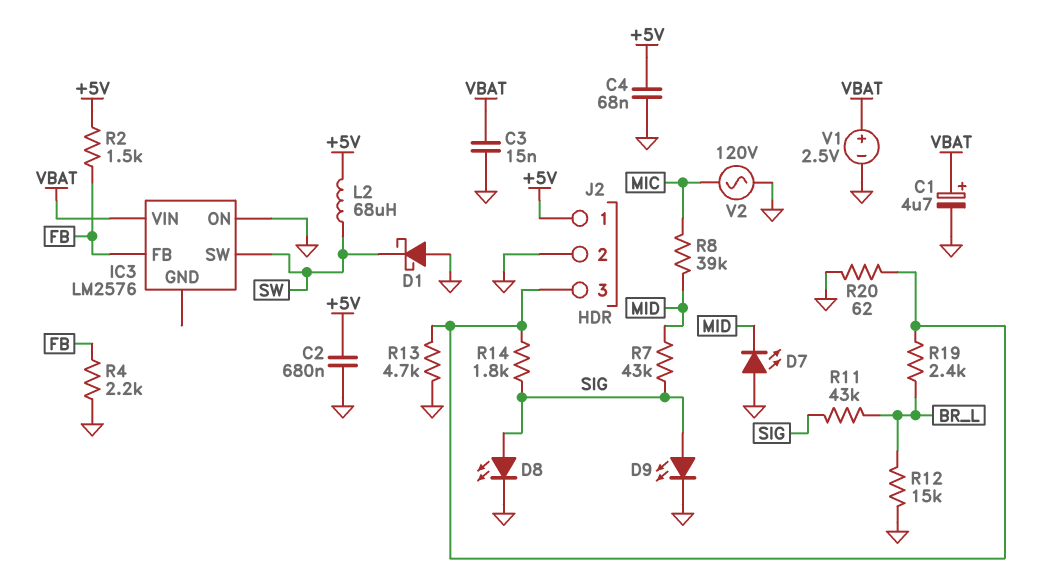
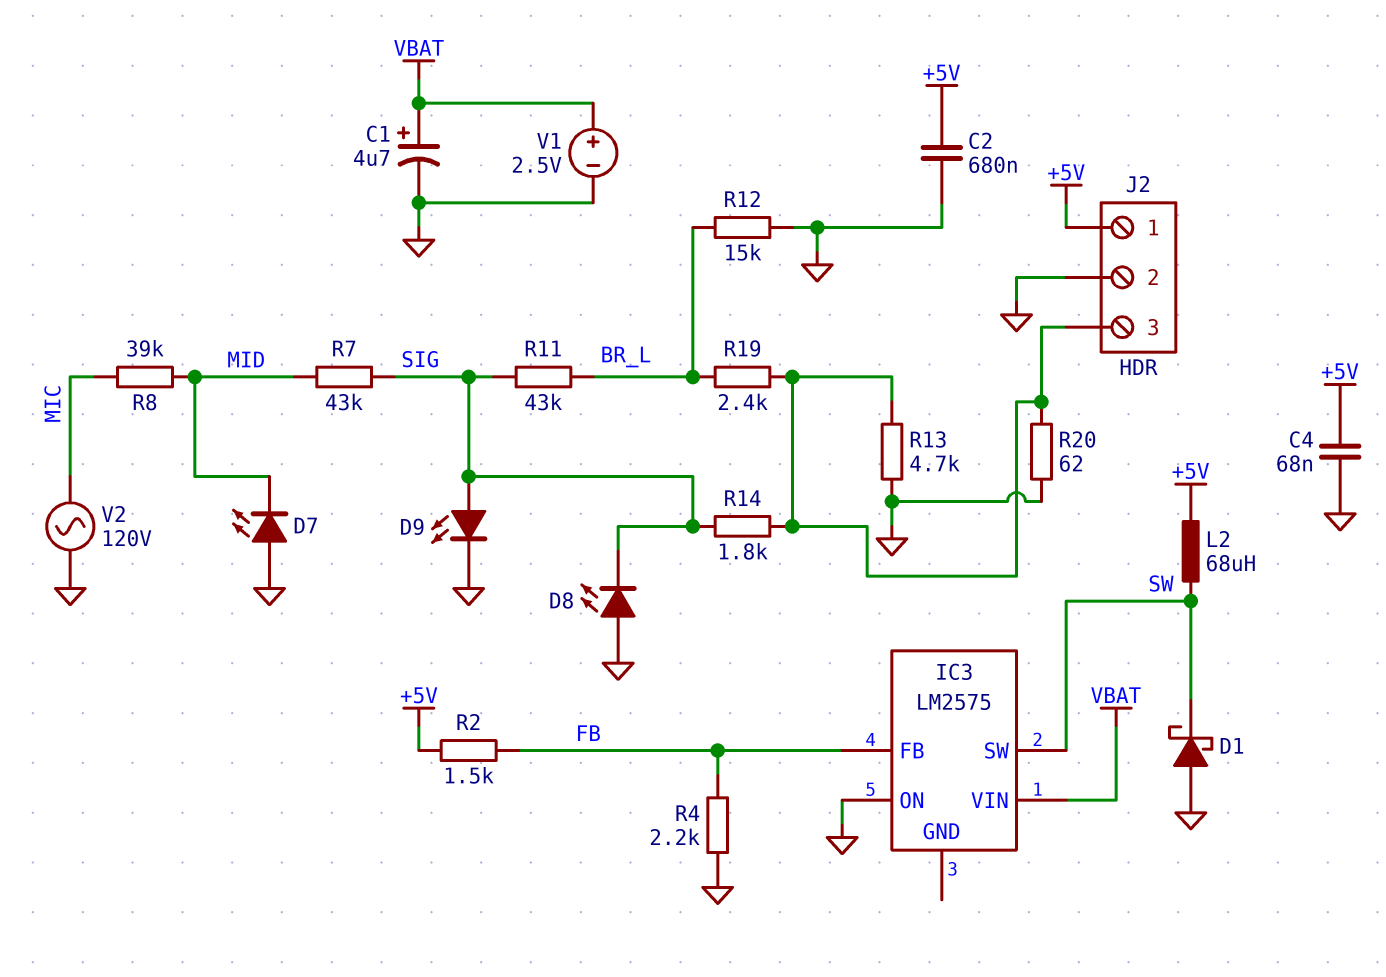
C3: 15nF (GND, VBAT) -> none
D8: LED (A SIG, K GND) -> LED (A GND, K SIG)
IC3: LM2576 -> LM2575

